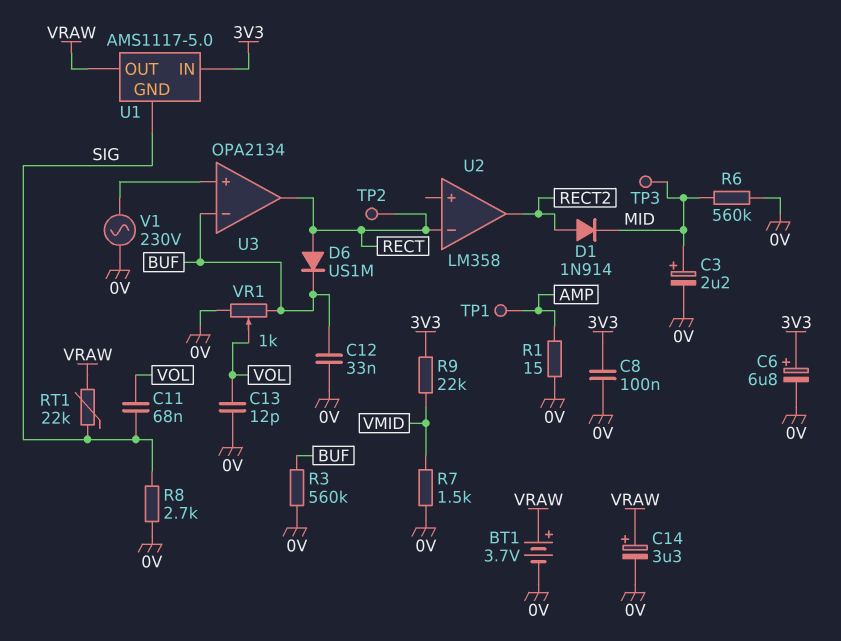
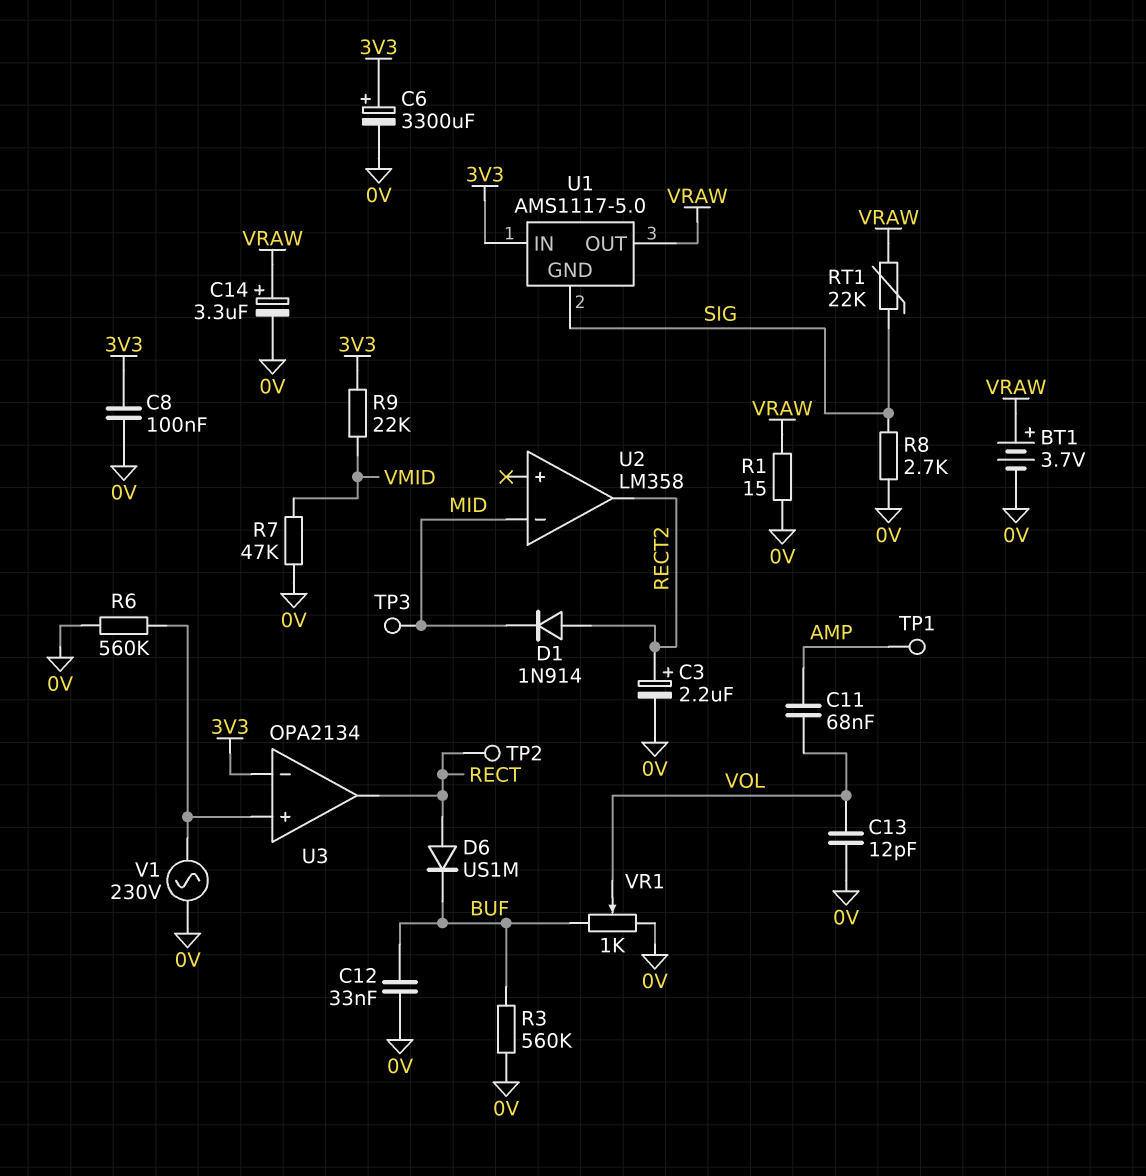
C3: 2.2uF (plus MID, minus 0V) -> 2.2uF (plus RECT2, minus 0V)
C6: 6.8uF (plus 3V3, minus 0V) -> 3300uF (plus 3V3, minus 0V)
C11: 68nF (SIG, VOL) -> 68nF (AMP, VOL)
R1: 15 (0V, AMP) -> 15 (0V, VRAW)
R6: 560k (0V, MID) -> 560k (0V, U3/in+)
R7: 1.5k (0V, VMID) -> 47k (0V, VMID)
U2 pin in-: RECT -> MID
U3 pin in-: BUF -> 3V3

